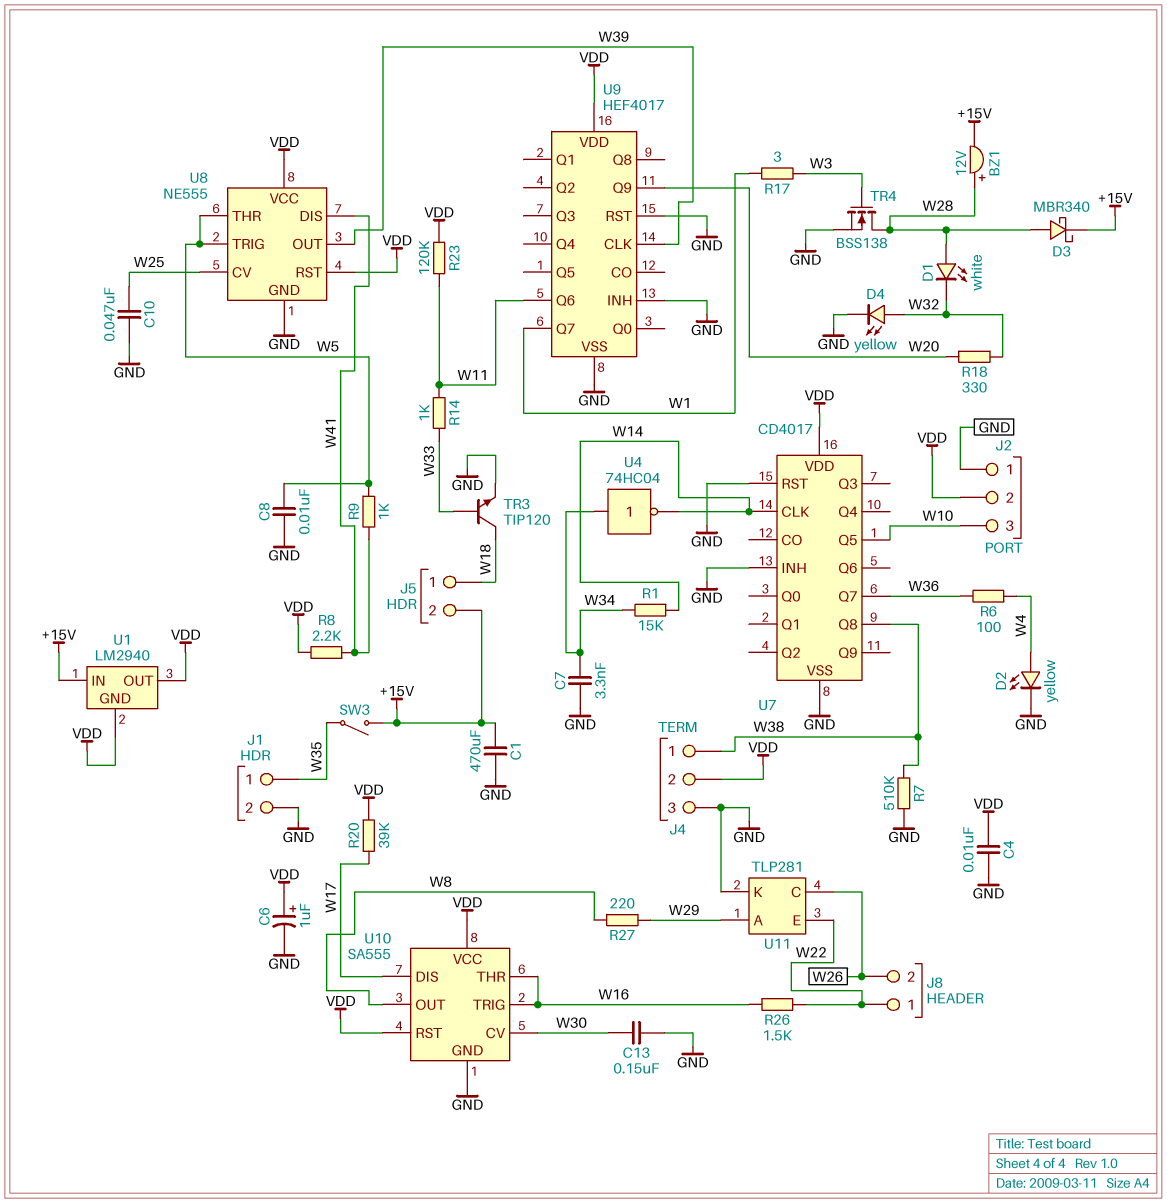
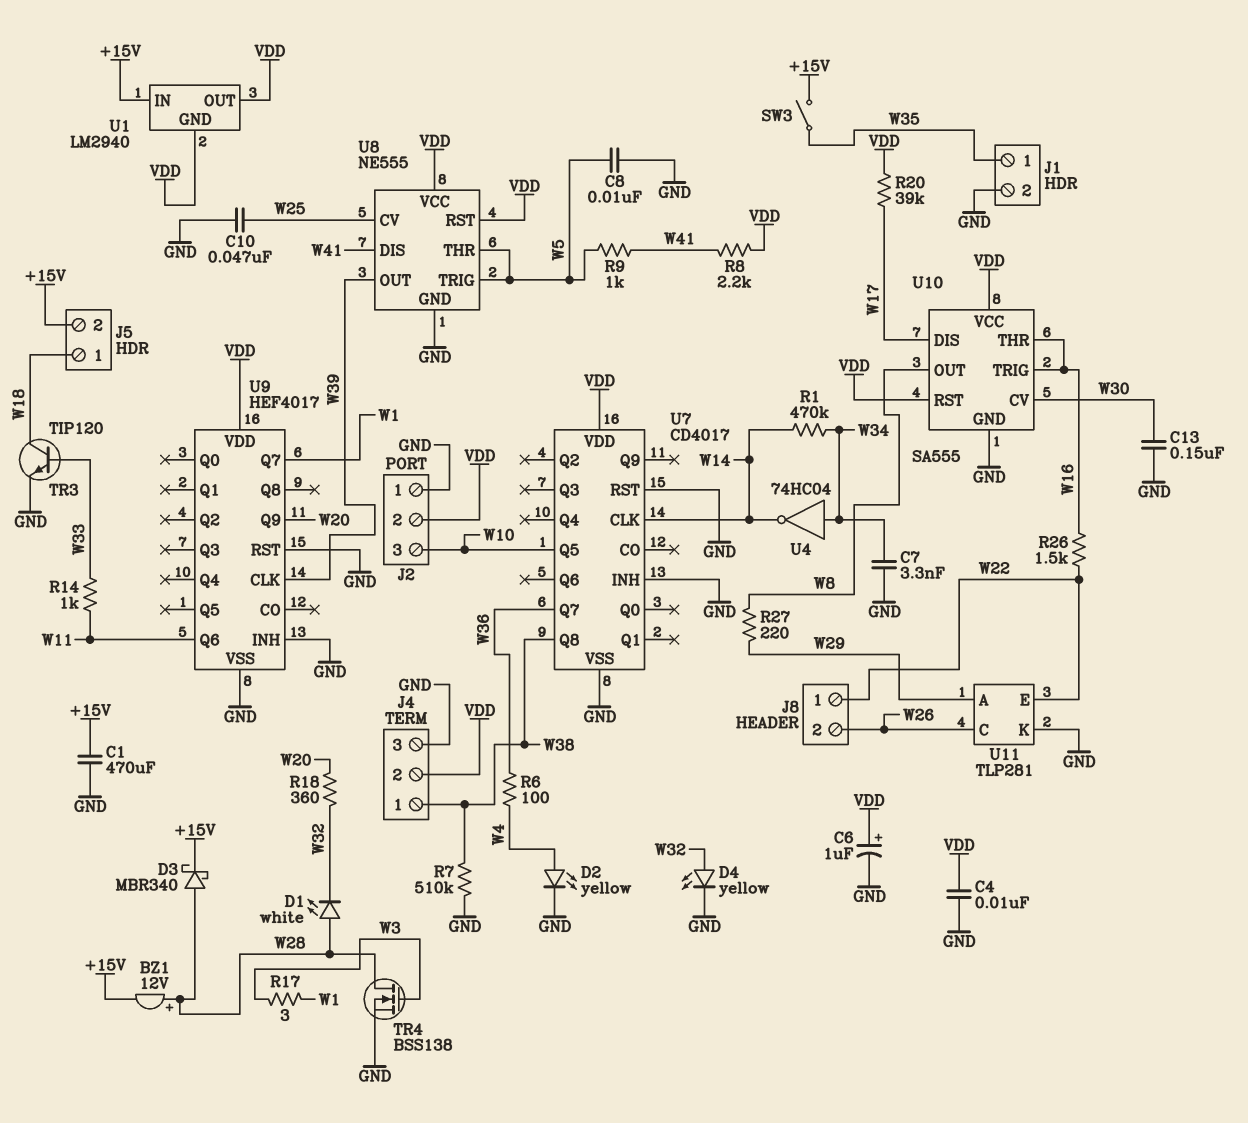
R1: 15k (W14, W34) -> 470k (W14, W34)
R18: 330 (W20, W32) -> 360 (W20, W32)
R23: 120k (VDD, W11) -> none

